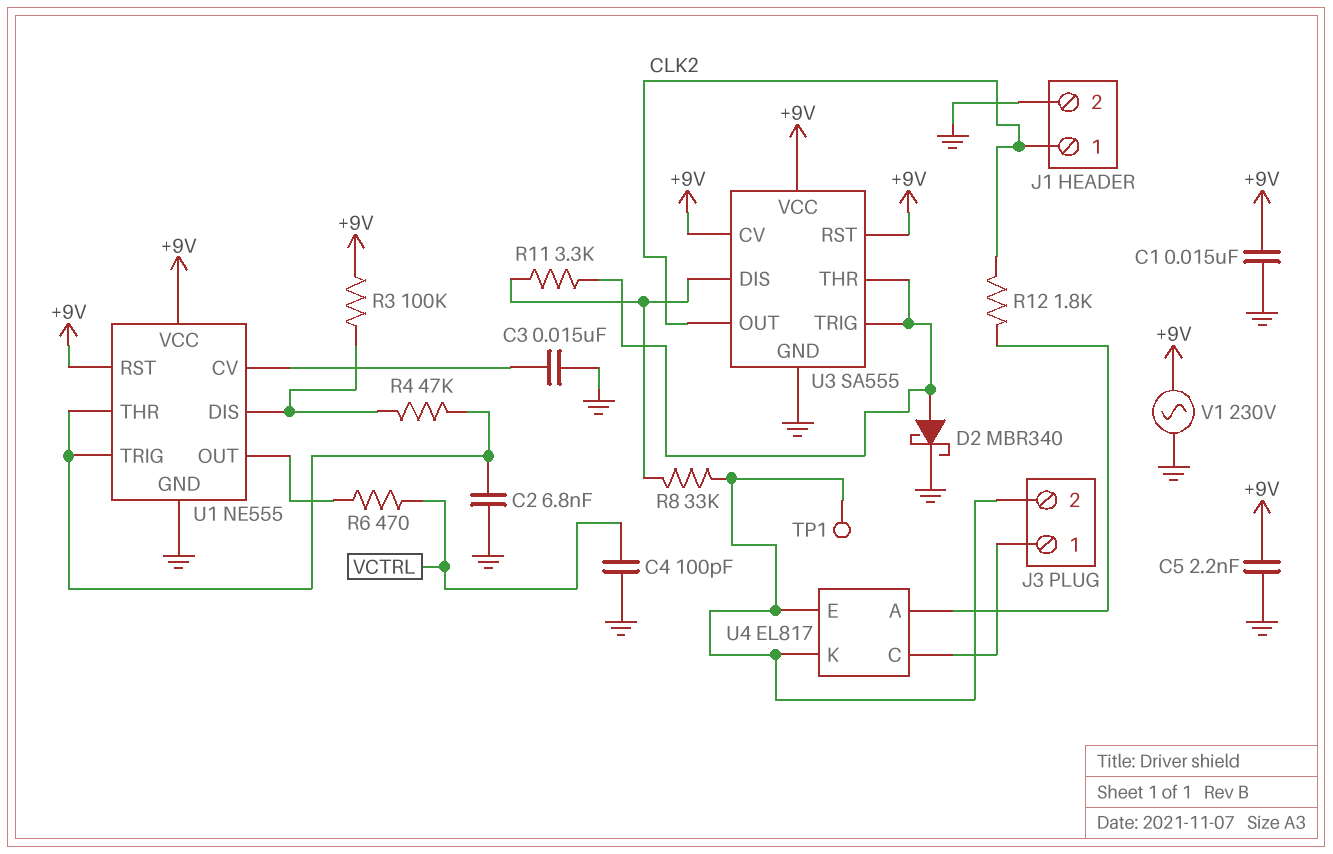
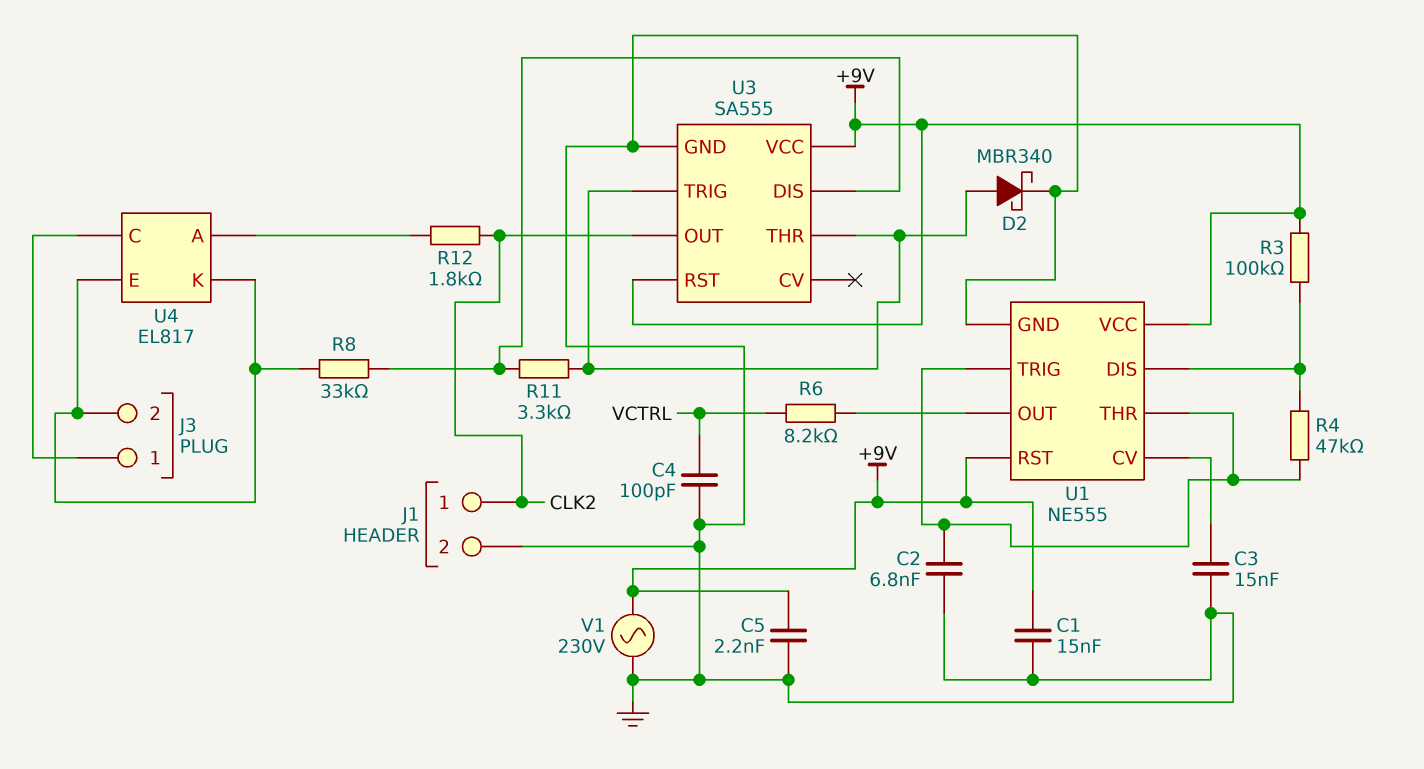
R6: 470 (U1/OUT, VCTRL) -> 8.2k (U1/OUT, VCTRL)
TP1: test point (J3/2) -> none
U3 pin CV: +9V -> none

